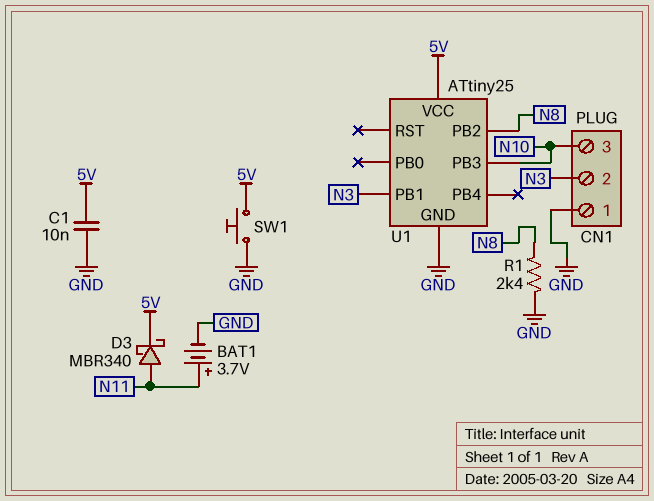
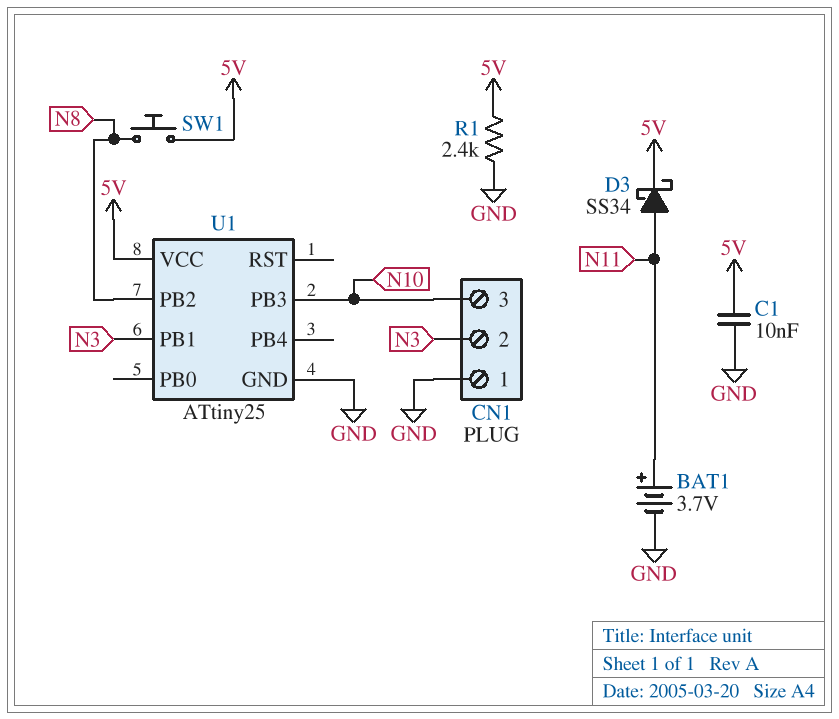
D3: schottky MBR340 (A N11, K 5V) -> schottky SS34 (A N11, K 5V)
R1: 2.4k (GND, N8) -> 2.4k (5V, GND)
SW1: button (5V, GND) -> button (5V, N8)

